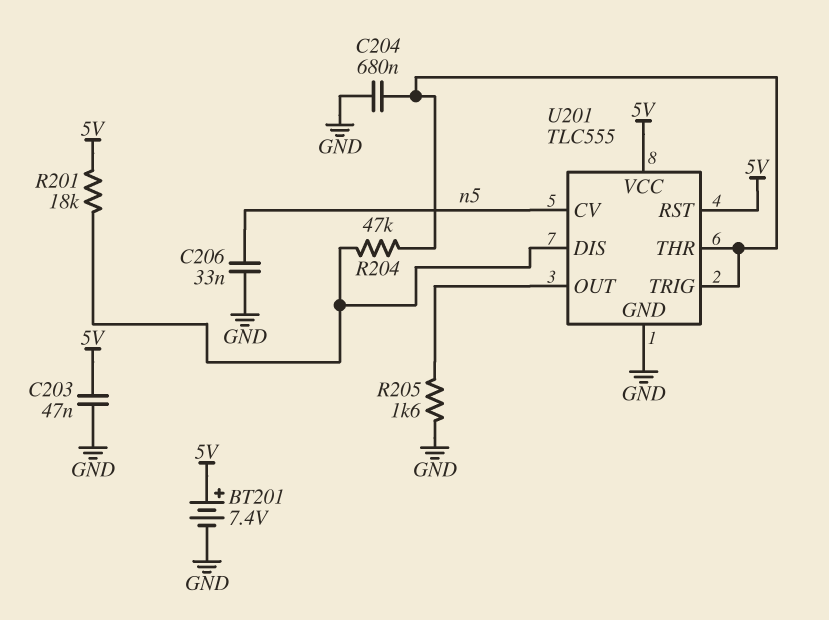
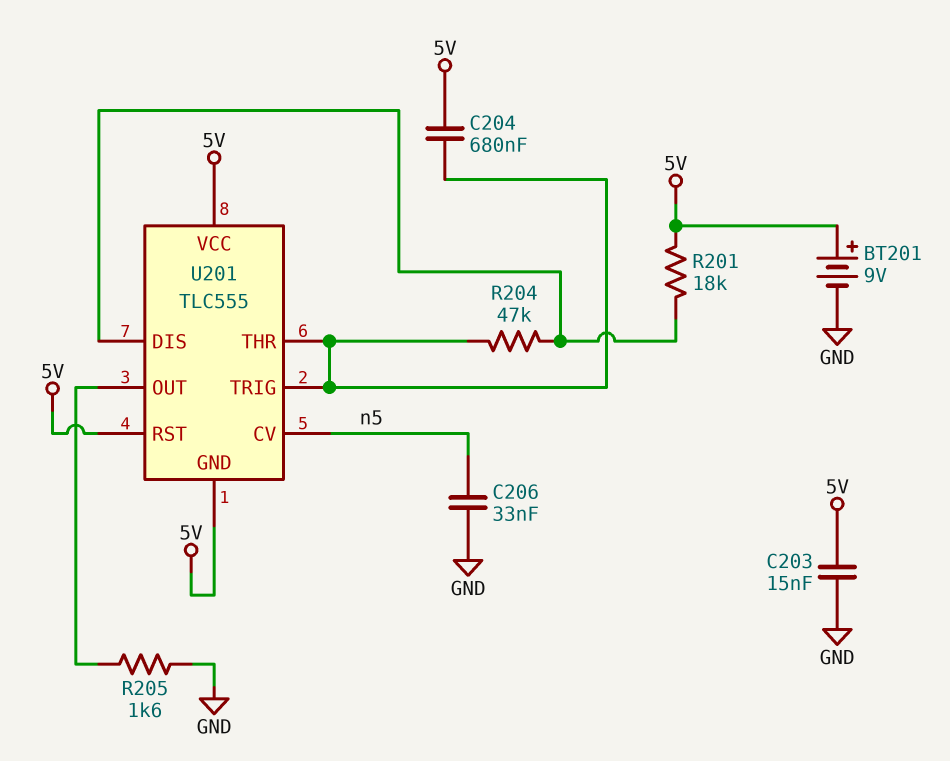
BT201: 7.4V (plus 5V, minus GND) -> 9V (plus 5V, minus GND)
C203: 47nF (5V, GND) -> 15nF (5V, GND)
C204: 680nF (GND, U201/THR) -> 680nF (5V, U201/THR)
U201 pin GND: GND -> 5V

